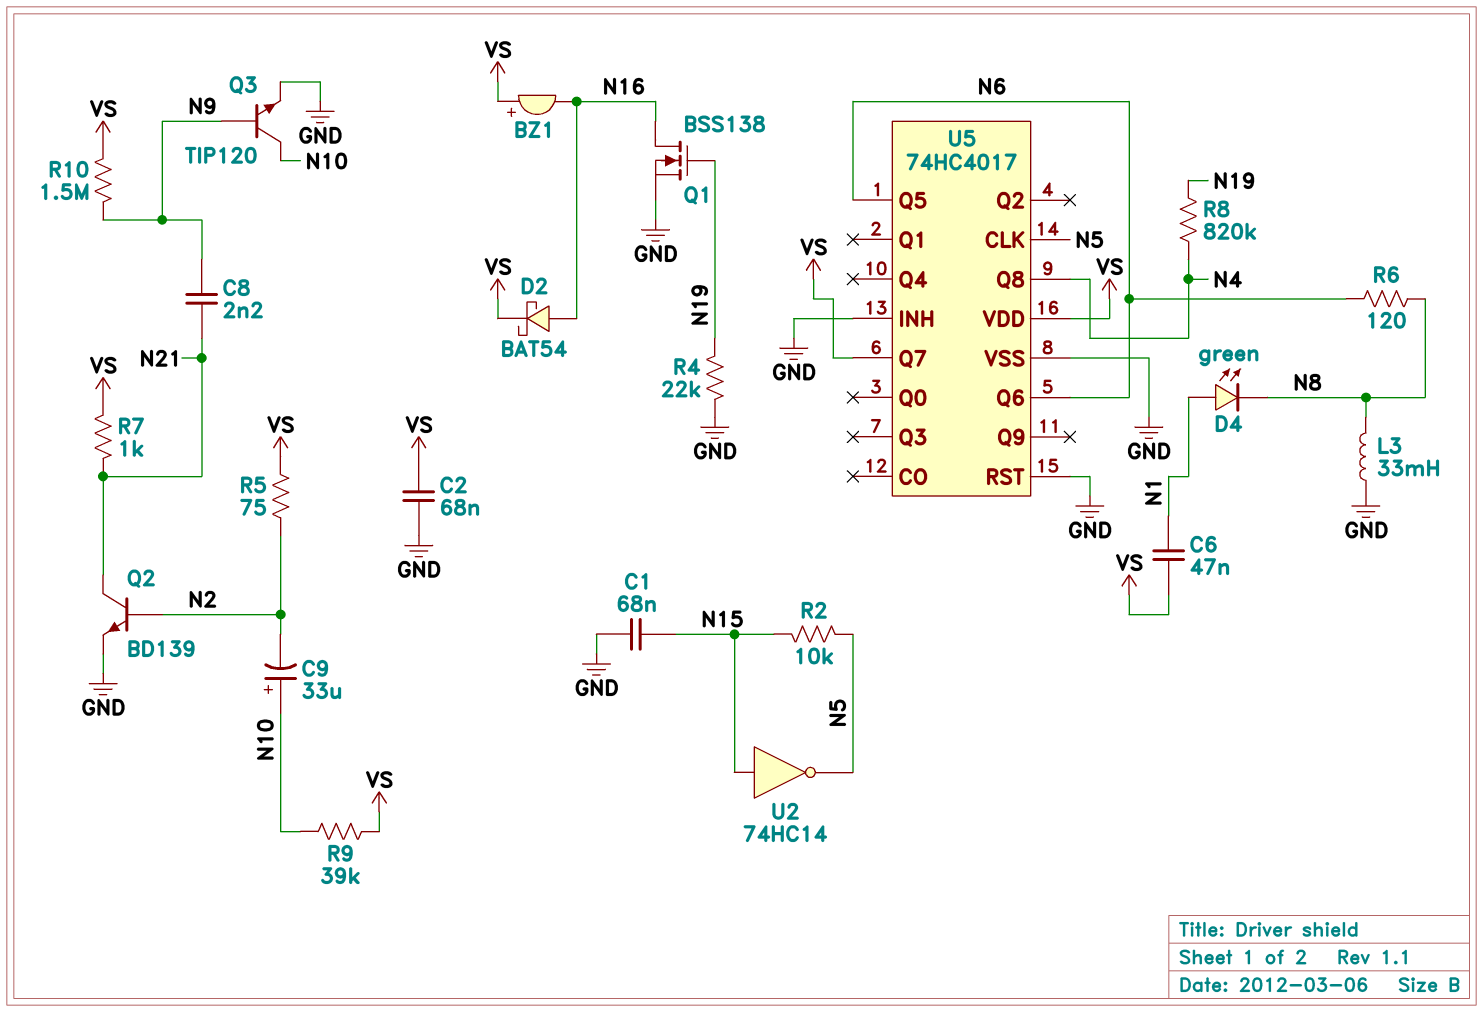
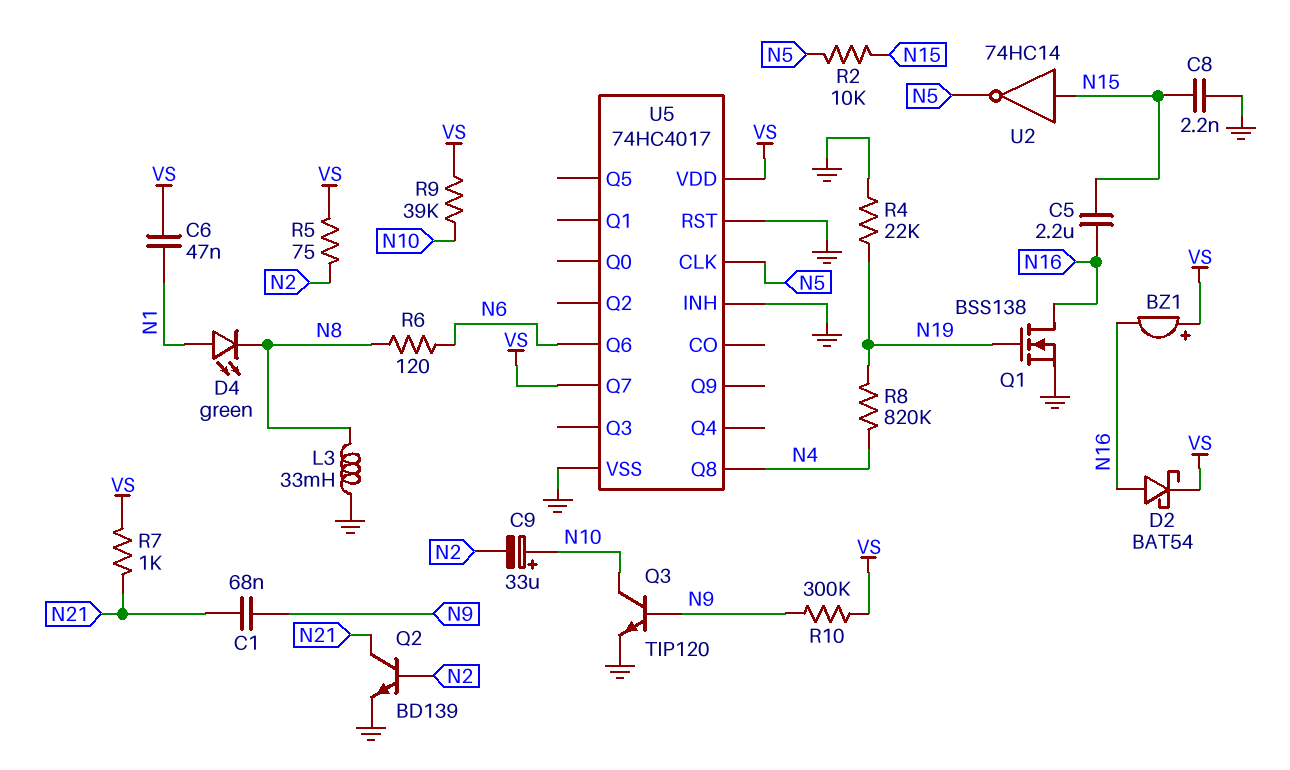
C1: 68nF (GND, N15) -> 68nF (N9, N21)
C2: 68nF (GND, VS) -> none
C5: none -> 2.2uF (N15, N16)
C8: 2.2nF (N9, N21) -> 2.2nF (GND, N15)
R10: 1.5M (N9, VS) -> 300k (N9, VS)
U5 pin Q5: N6 -> none

